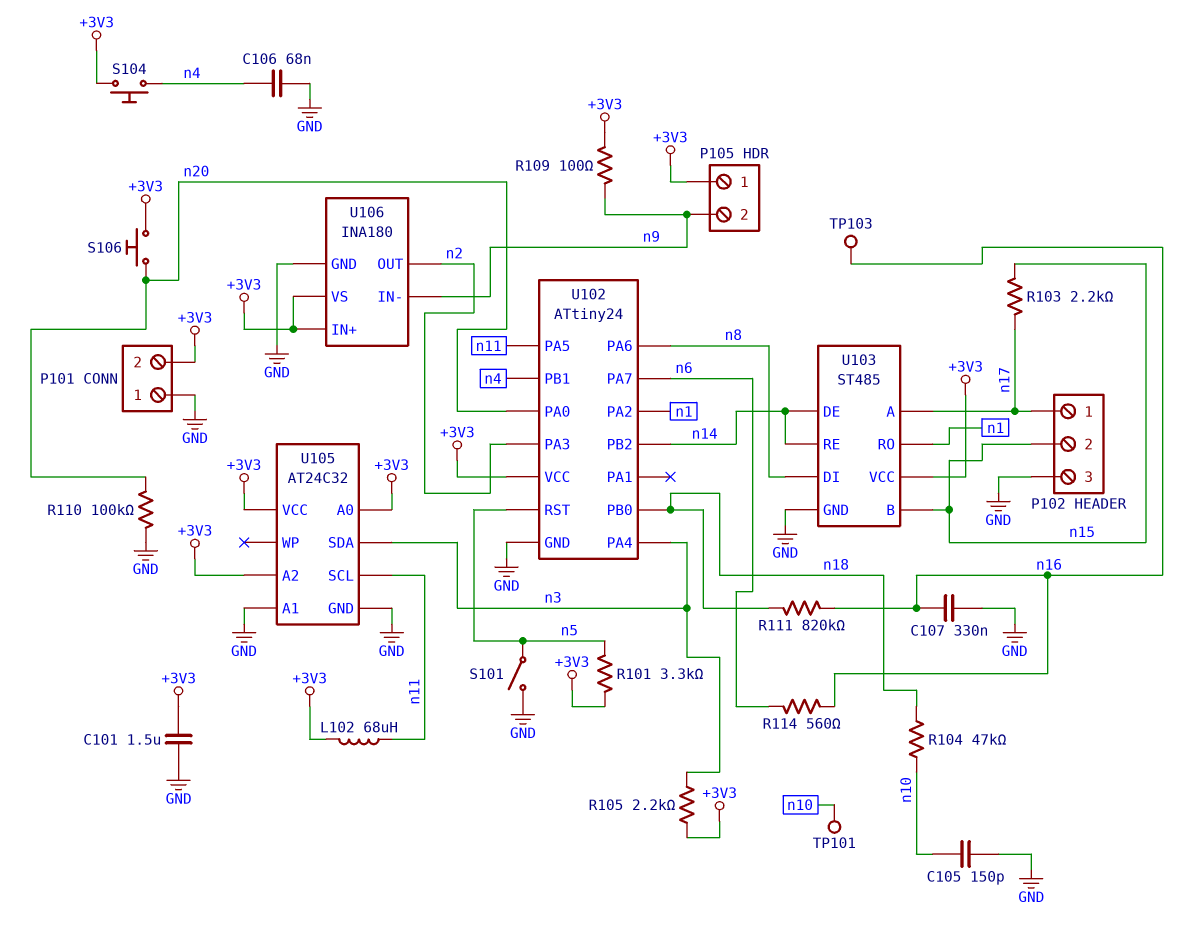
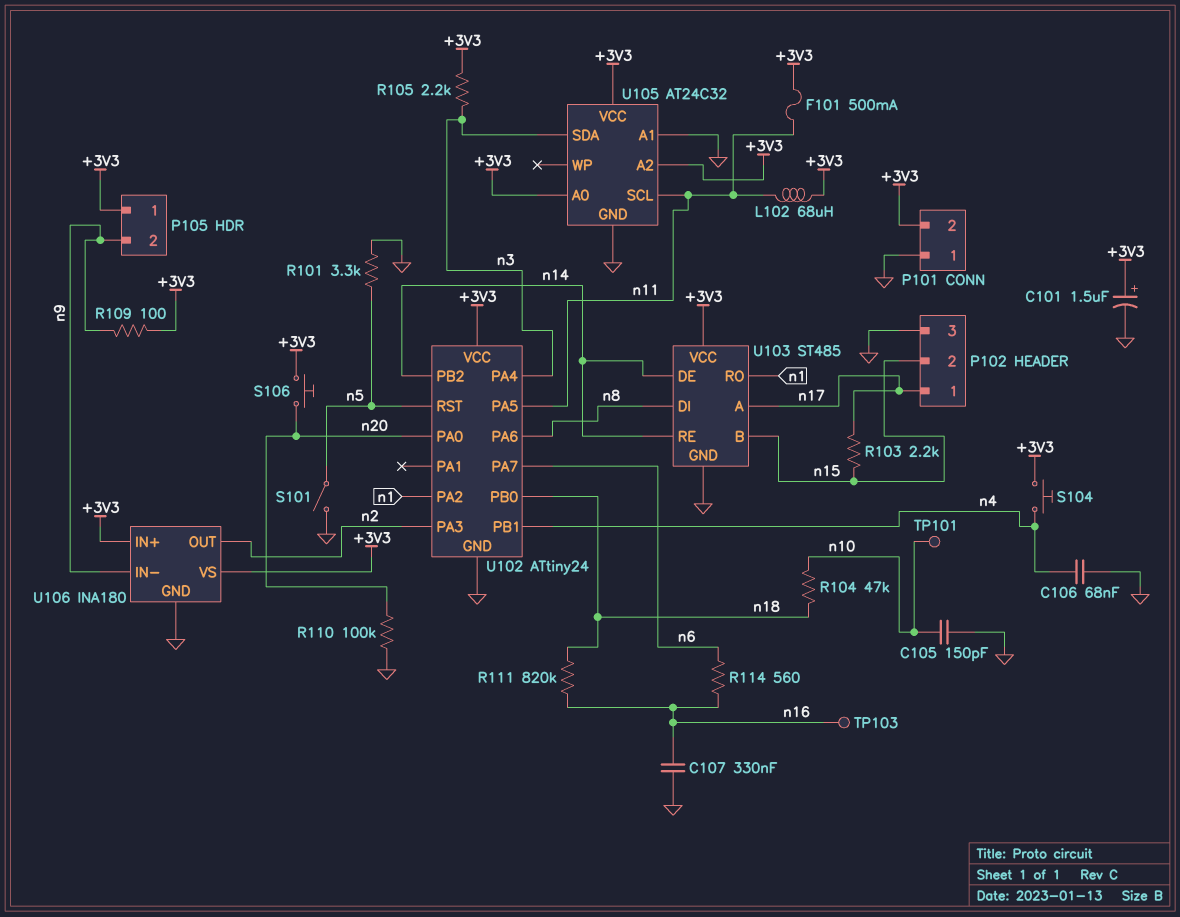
C101: 1.5uF (+3V3, GND) -> 1.5uF (plus +3V3, minus GND)
F101: none -> 500mA (+3V3, n11)
R101: 3.3k (+3V3, n5) -> 3.3k (GND, n5)

